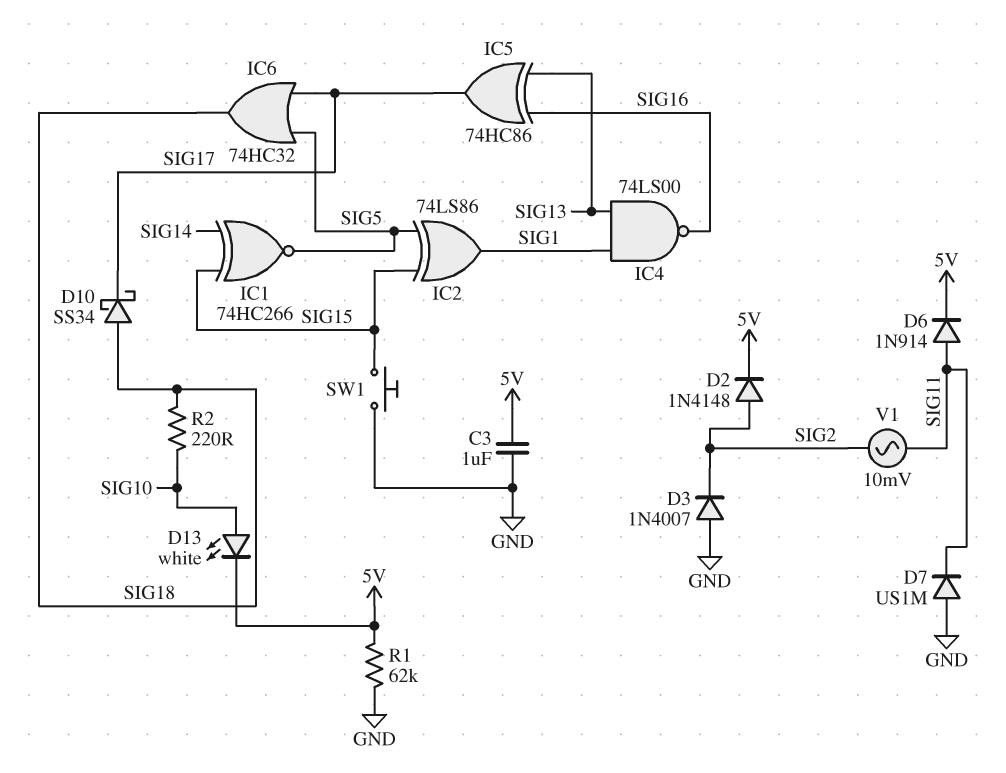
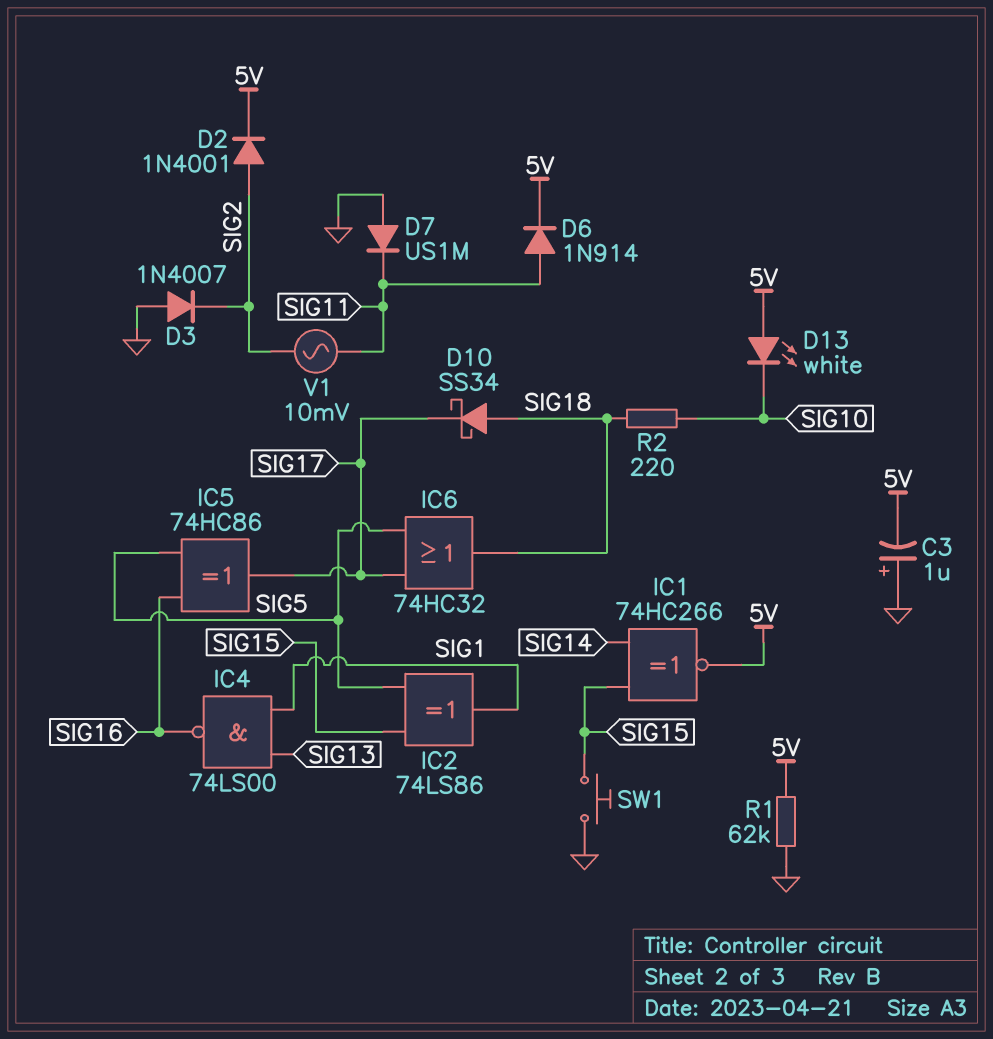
C3: 1uF (5V, GND) -> 1uF (plus GND, minus 5V)
D2: diode 1N4148 (A SIG2, K 5V) -> diode 1N4001 (A SIG2, K 5V)
D13: LED white (A SIG10, K 5V) -> LED white (A 5V, K SIG10)
IC1: XNOR 74HC266 (in SIG14, in SIG15, out SIG5) -> XNOR 74HC266 (in SIG14, in SIG15, out 5V)
IC5: XOR 74HC86 (in SIG13, in SIG16, out SIG17) -> XOR 74HC86 (in SIG5, in SIG16, out SIG17)

